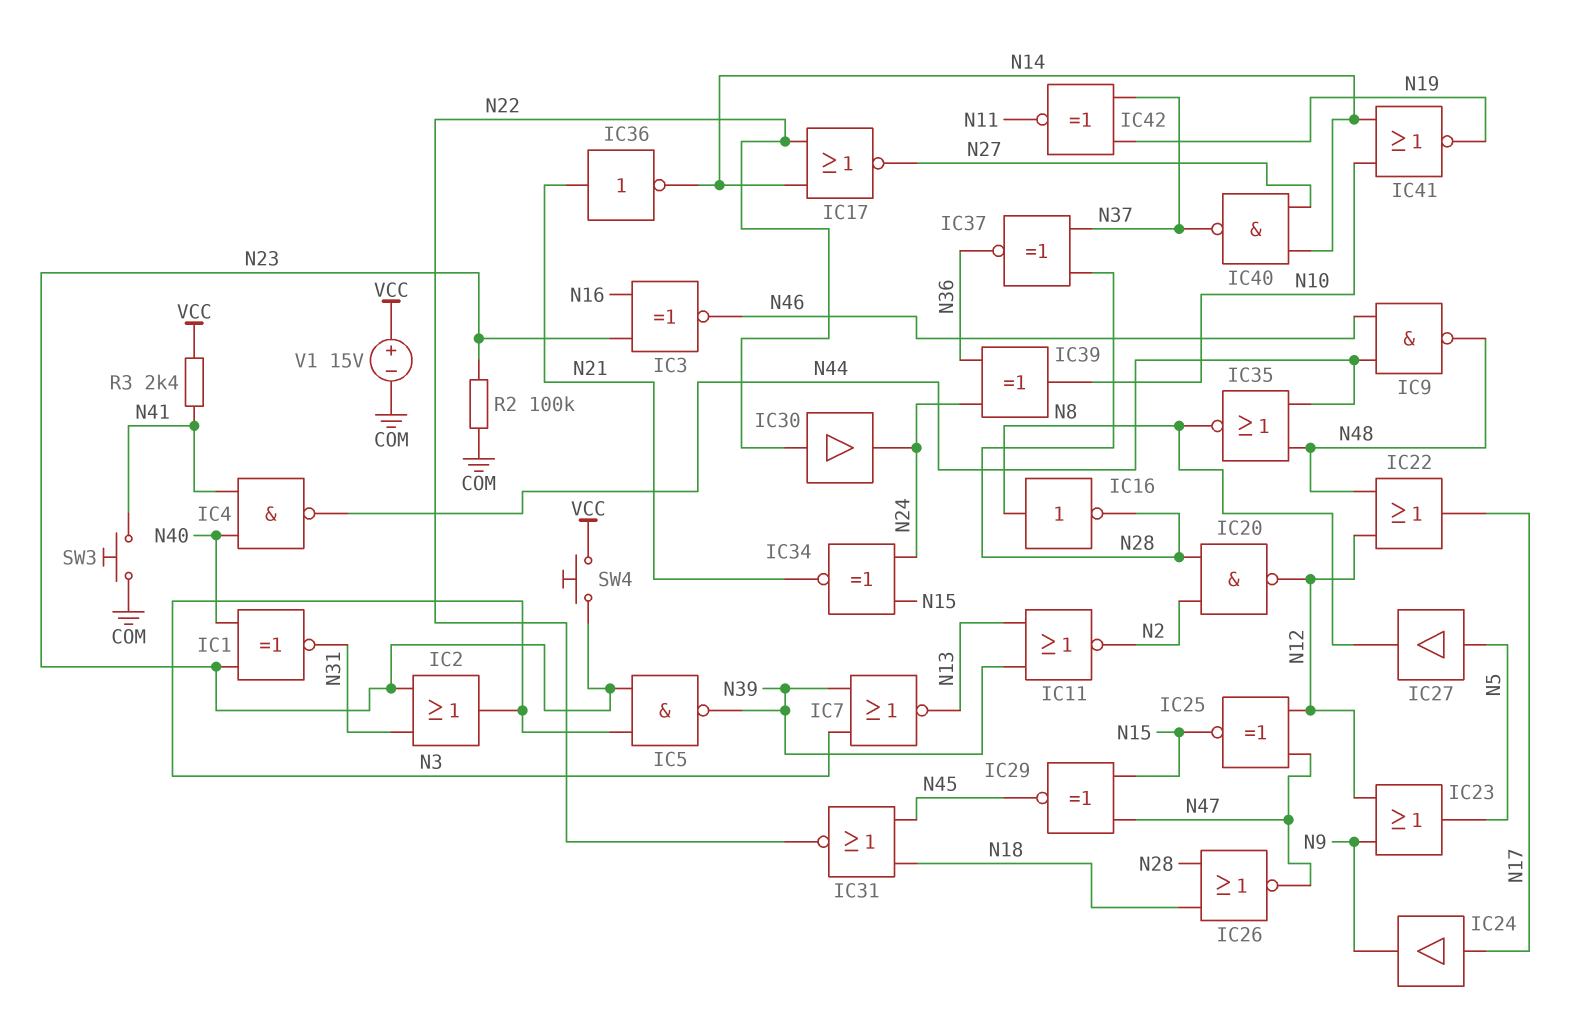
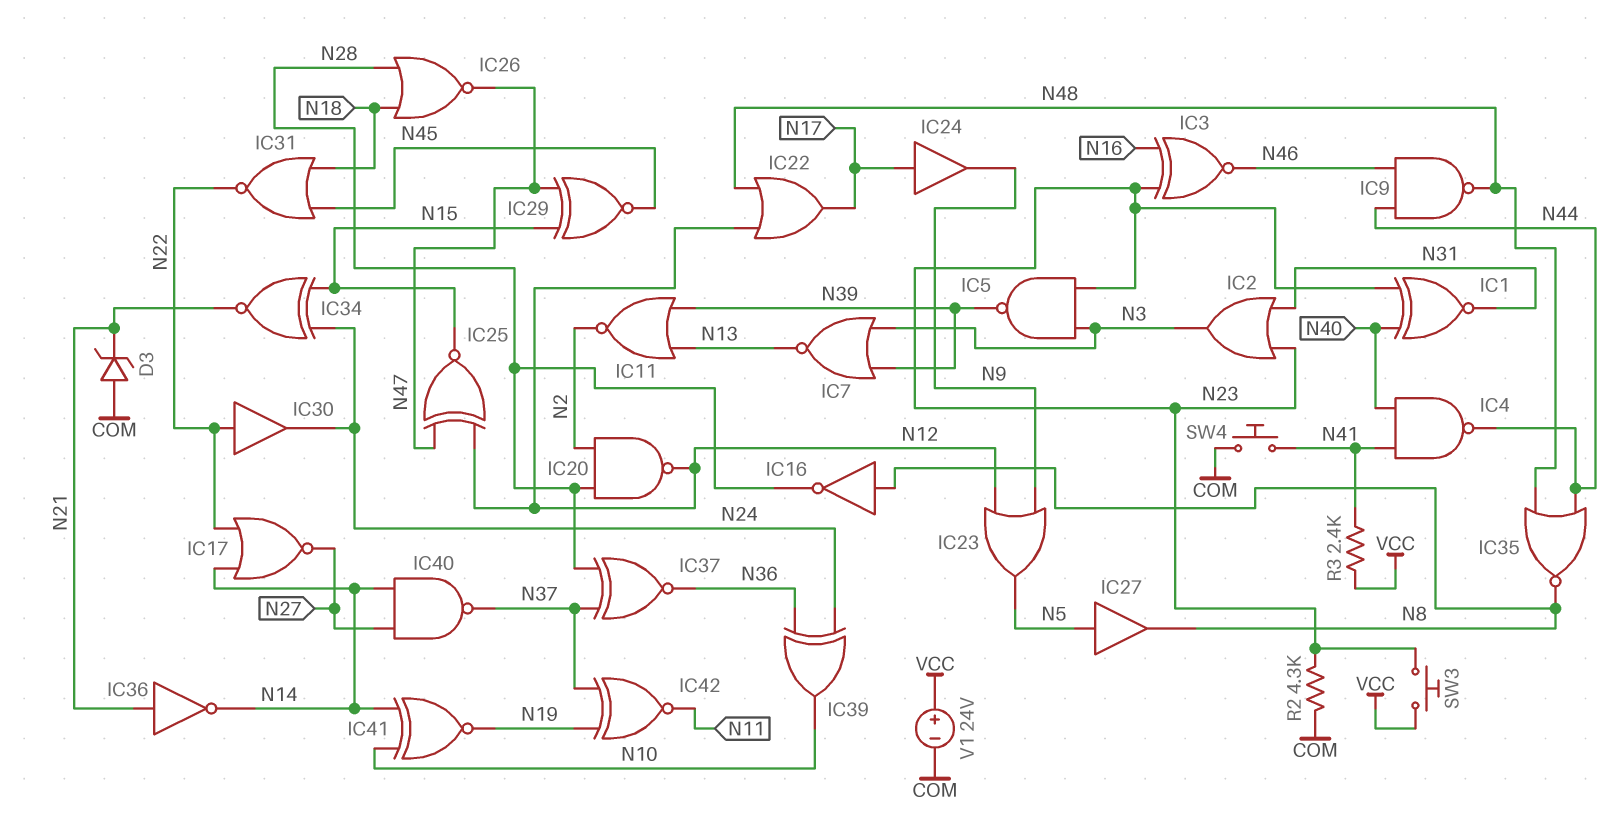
D3: none -> zener (A COM, K N21)
IC41: NOR (in N10, in N14, out N19) -> XNOR (in N10, in N14, out N19)
R2: 100k (COM, N23) -> 4.3k (COM, N23)
SW3: button (COM, N41) -> button (N23, VCC)
SW4: button (N23, VCC) -> button (COM, N41)
V1: 15V (plus VCC, minus COM) -> 24V (plus VCC, minus COM)

